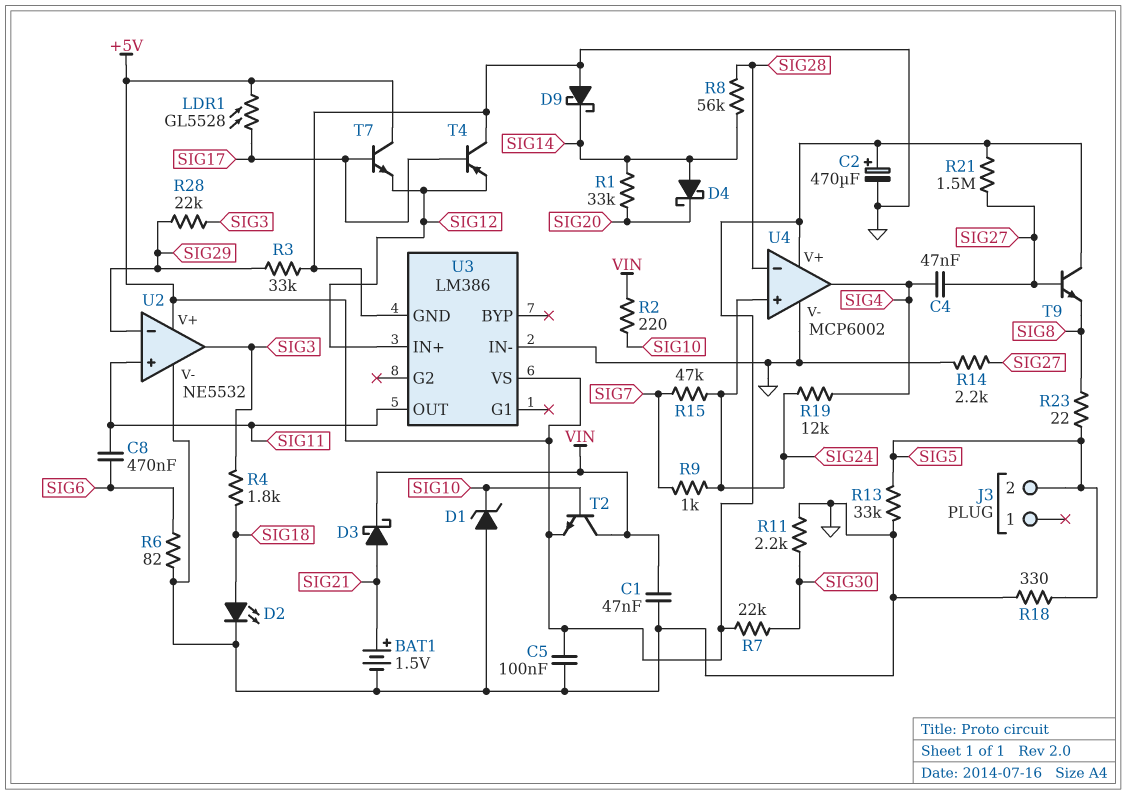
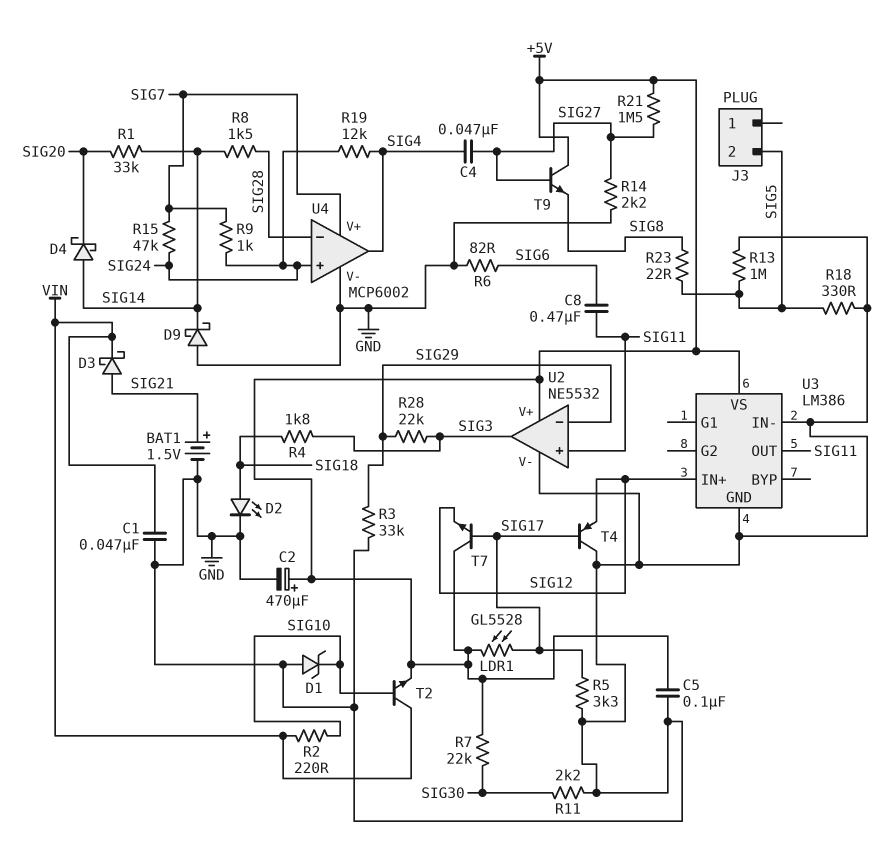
R5: none -> 3.3k (GND, SIG17)
R8: 56k (SIG14, SIG28) -> 1.5k (SIG14, SIG28)
R13: 33k (GND, SIG5) -> 1M (GND, SIG5)
U4 pin V+: +5V -> SIG7

